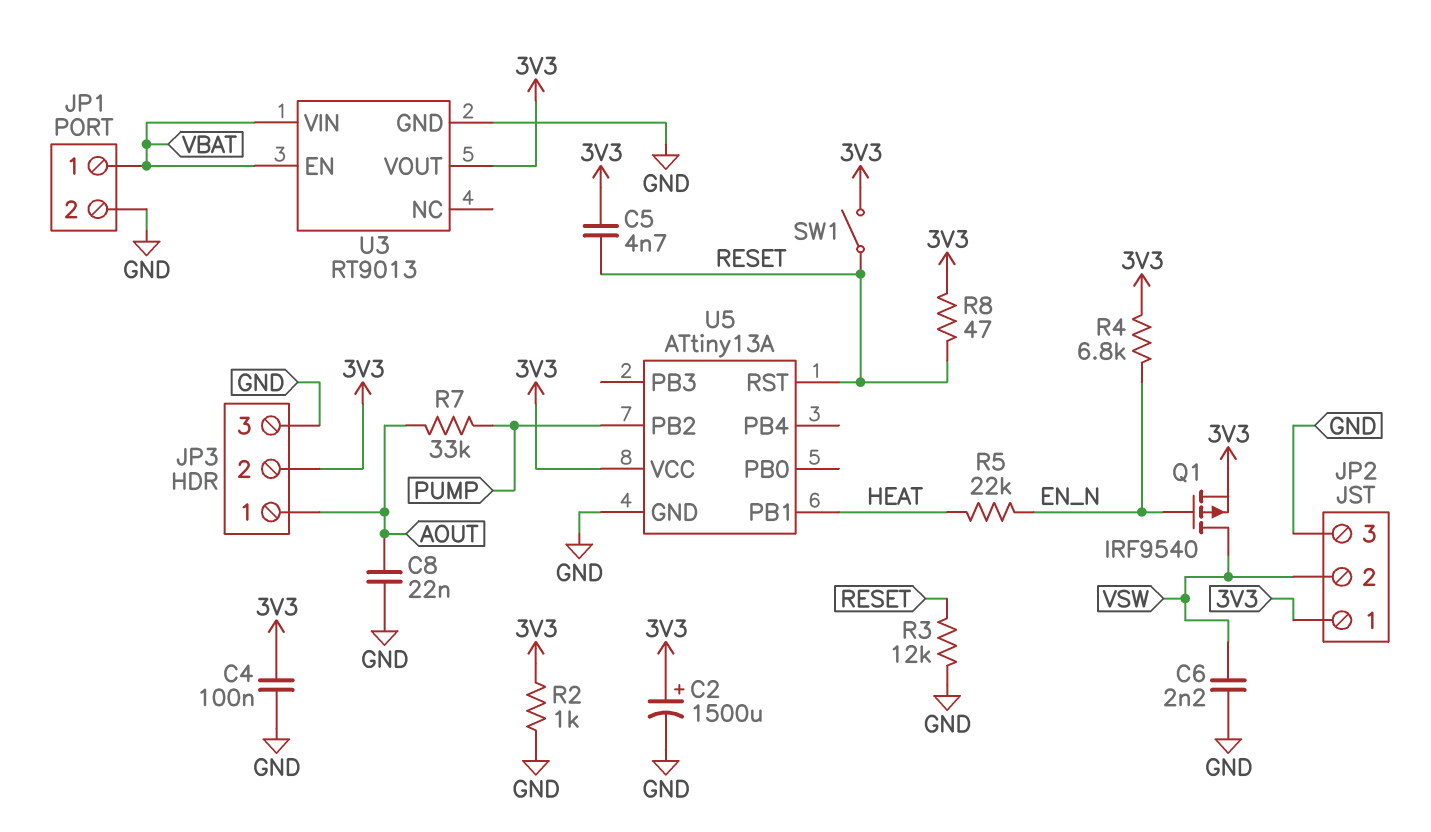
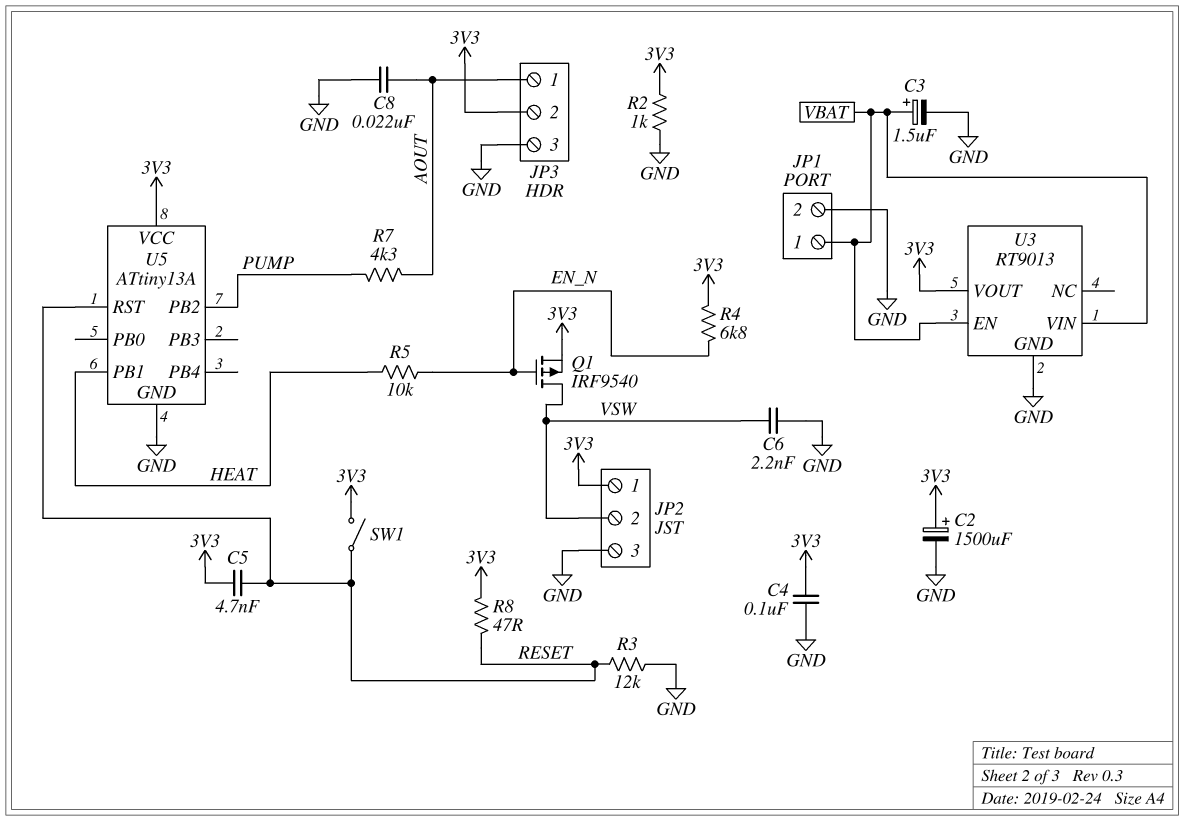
C3: none -> 1.5uF (plus VBAT, minus GND)
R5: 22k (EN_N, HEAT) -> 10k (EN_N, HEAT)
R7: 33k (AOUT, PUMP) -> 4.3k (AOUT, PUMP)

